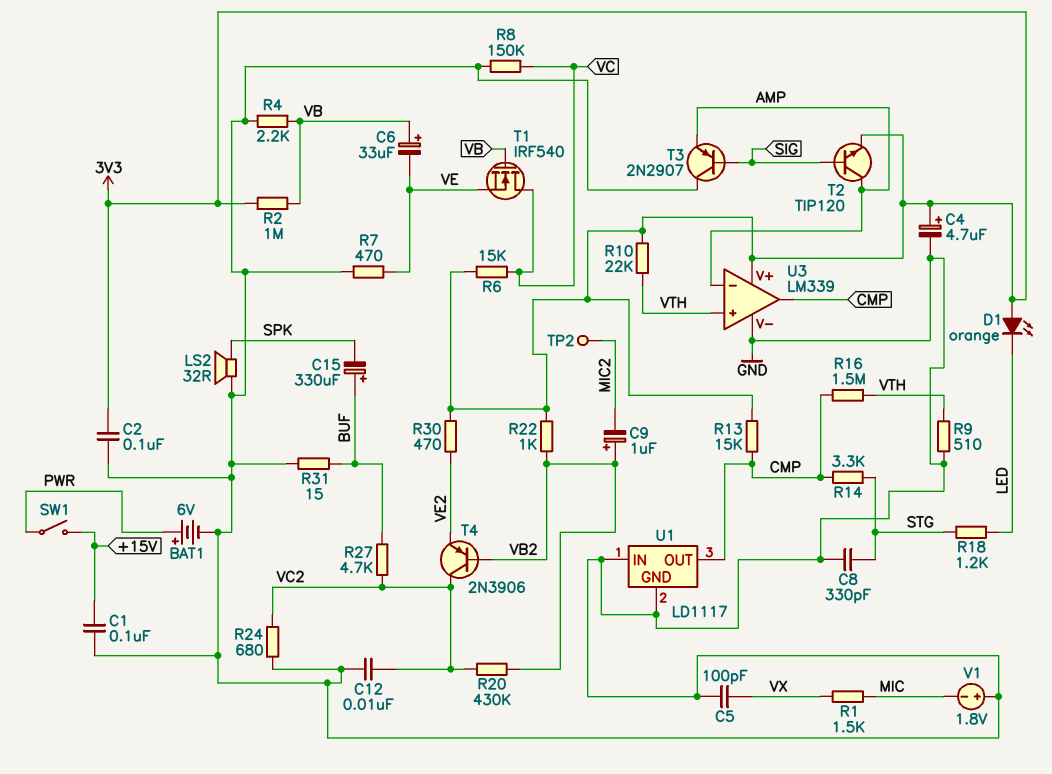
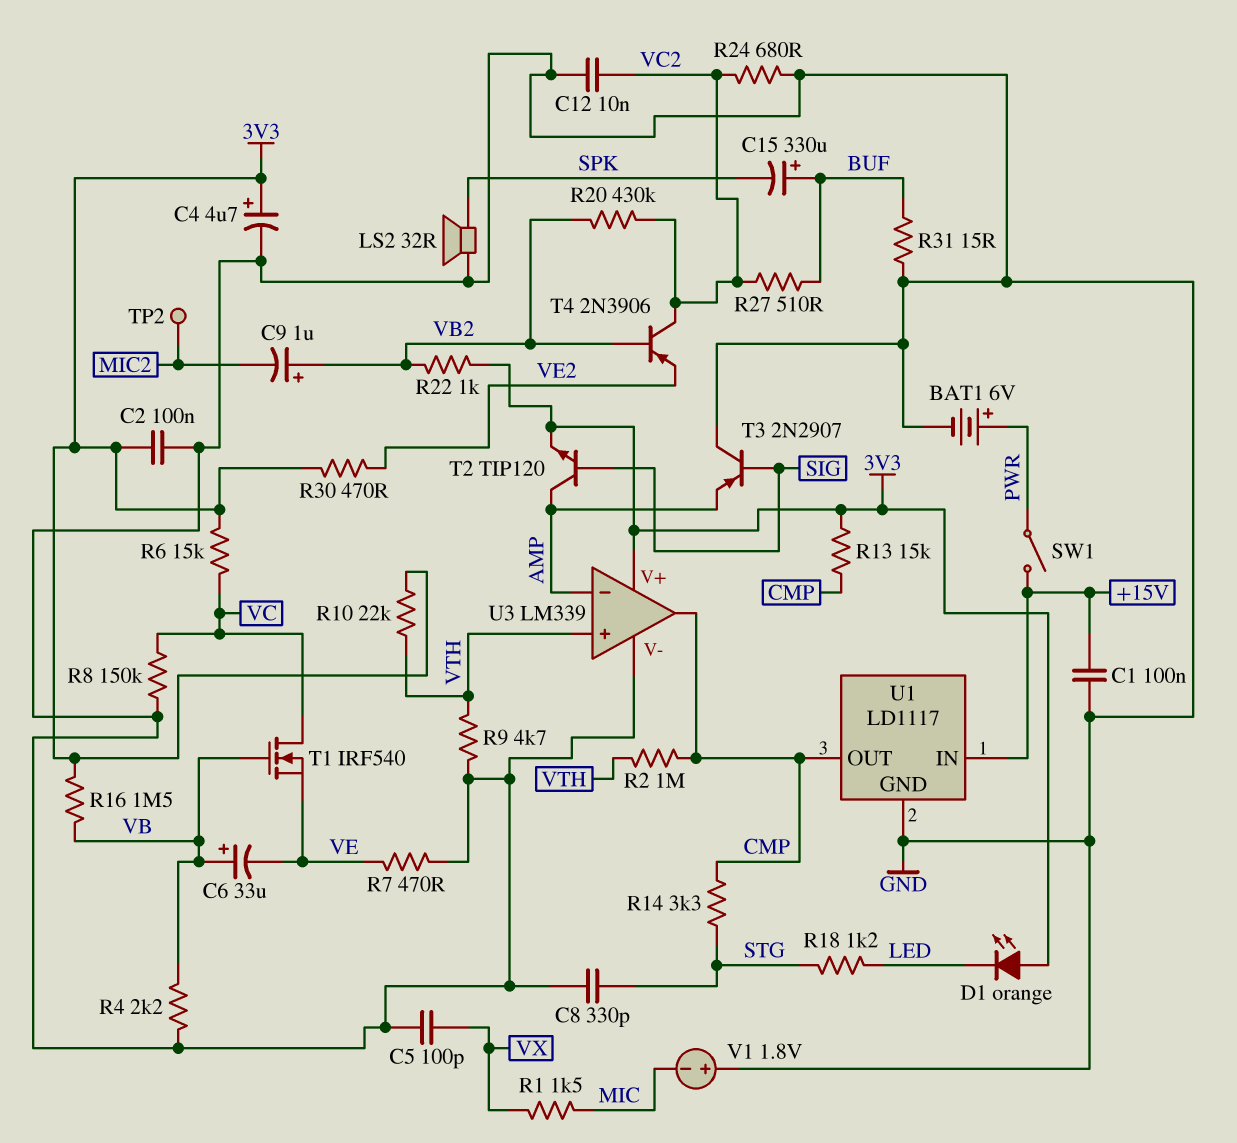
R2: 1M (3V3, VB) -> 1M (CMP, VTH)
R9: 510 (GND, VTH) -> 4.7k (GND, VTH)
R16: 1.5M (CMP, VTH) -> 1.5M (3V3, VB)
R27: 4.7k (BUF, VC2) -> 510 (BUF, VC2)
U1 pin IN: GND -> +15V

